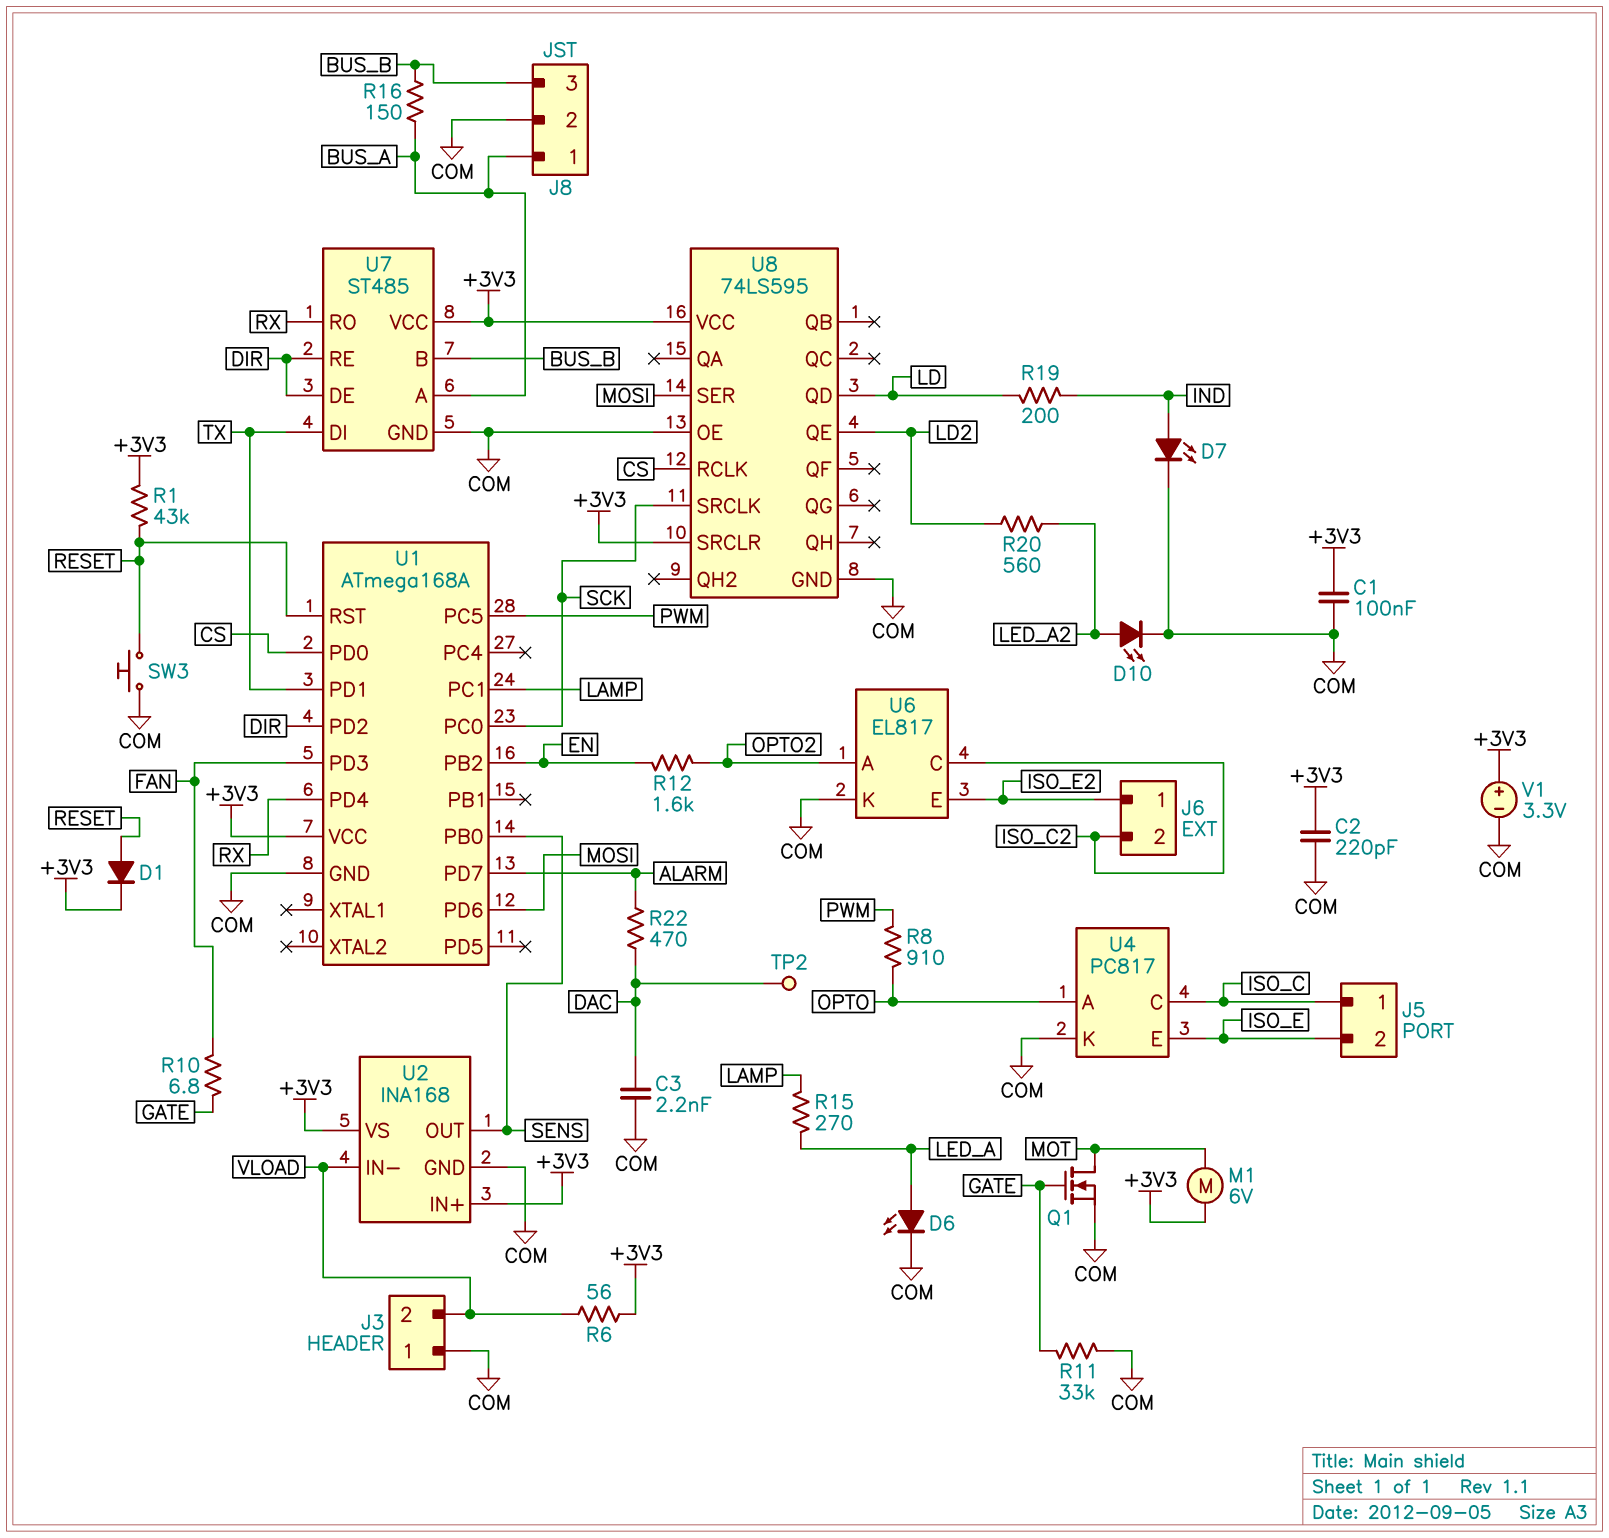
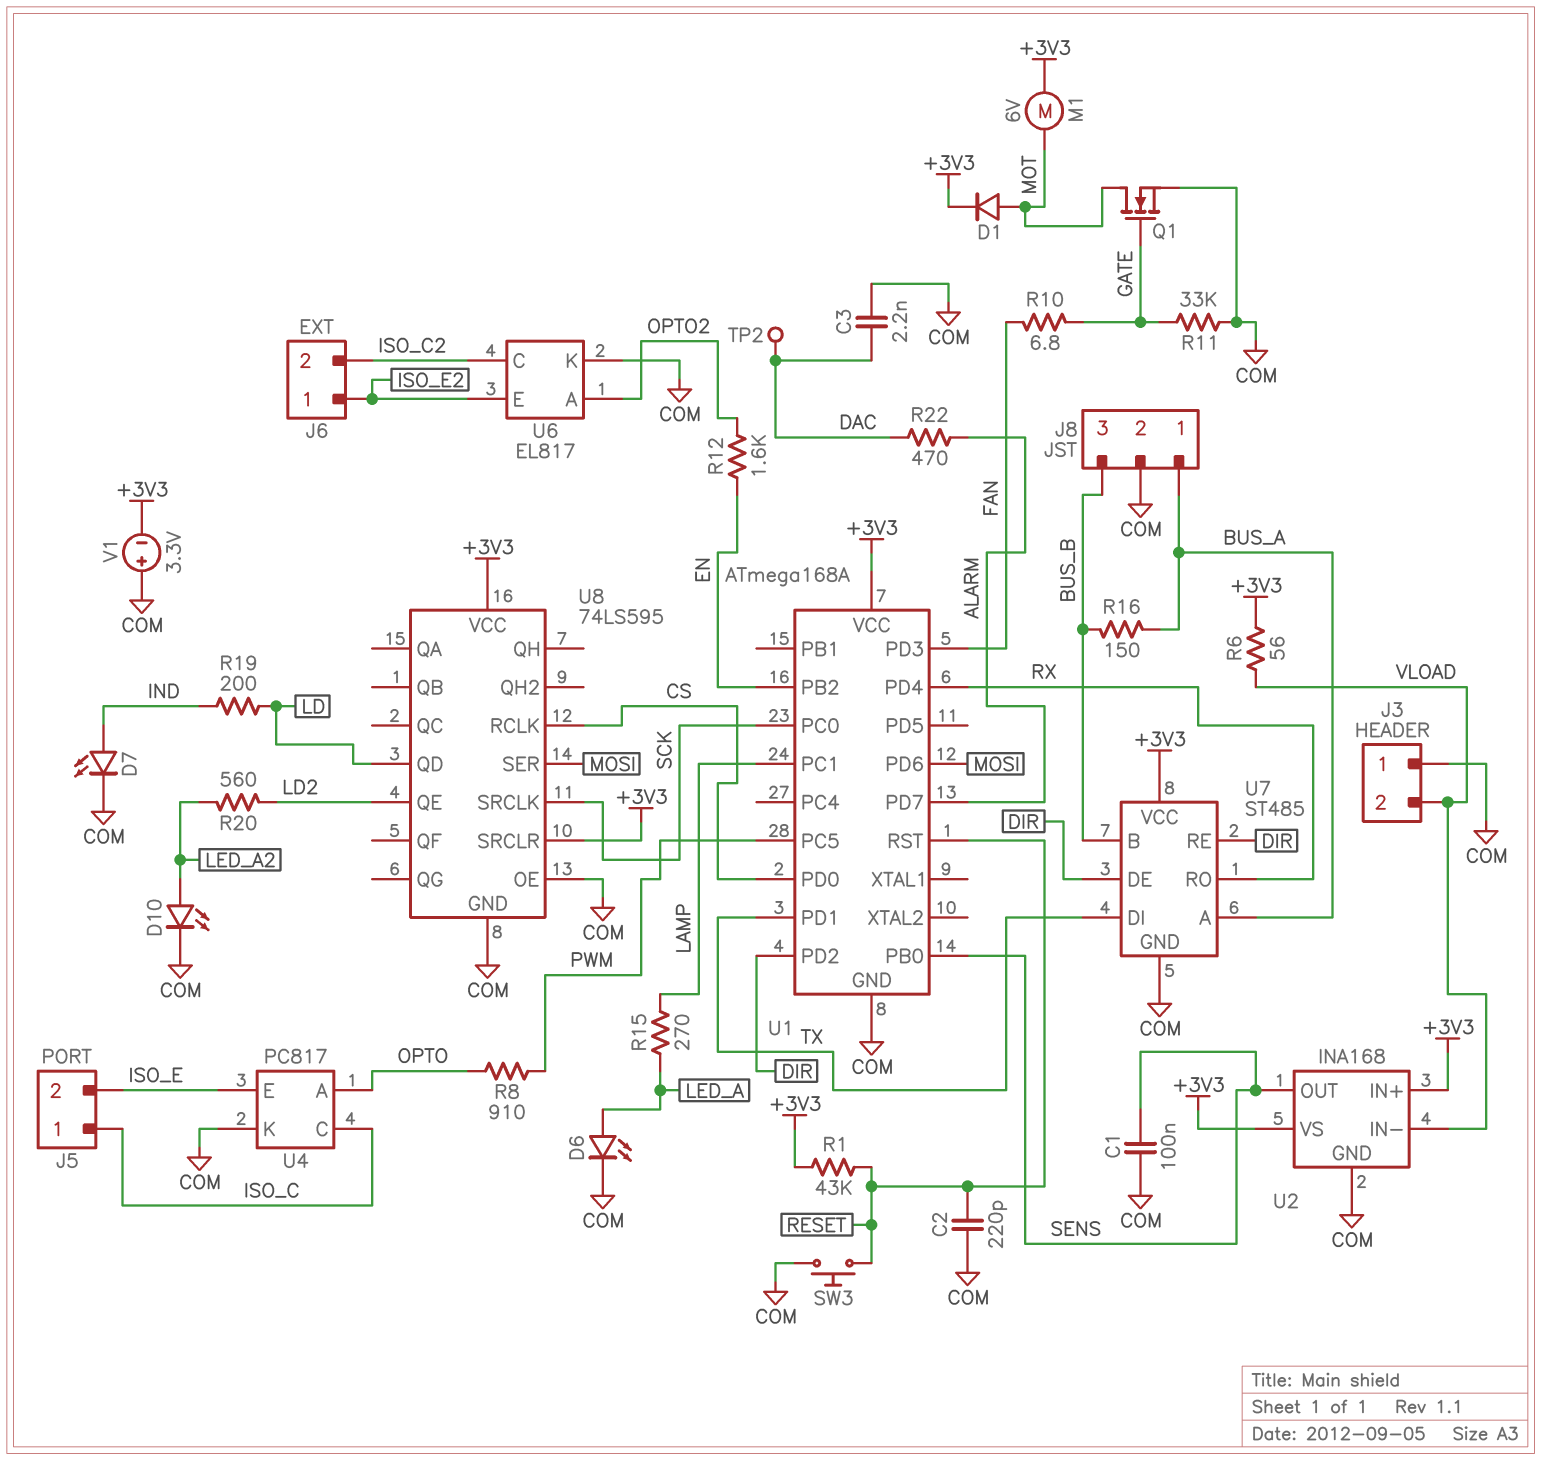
C1: 100nF (+3V3, COM) -> 100nF (COM, SENS)
C2: 220pF (+3V3, COM) -> 220pF (COM, RESET)
D1: diode (A RESET, K +3V3) -> diode (A MOT, K +3V3)
V1: 3.3V (plus +3V3, minus COM) -> 3.3V (plus COM, minus +3V3)

